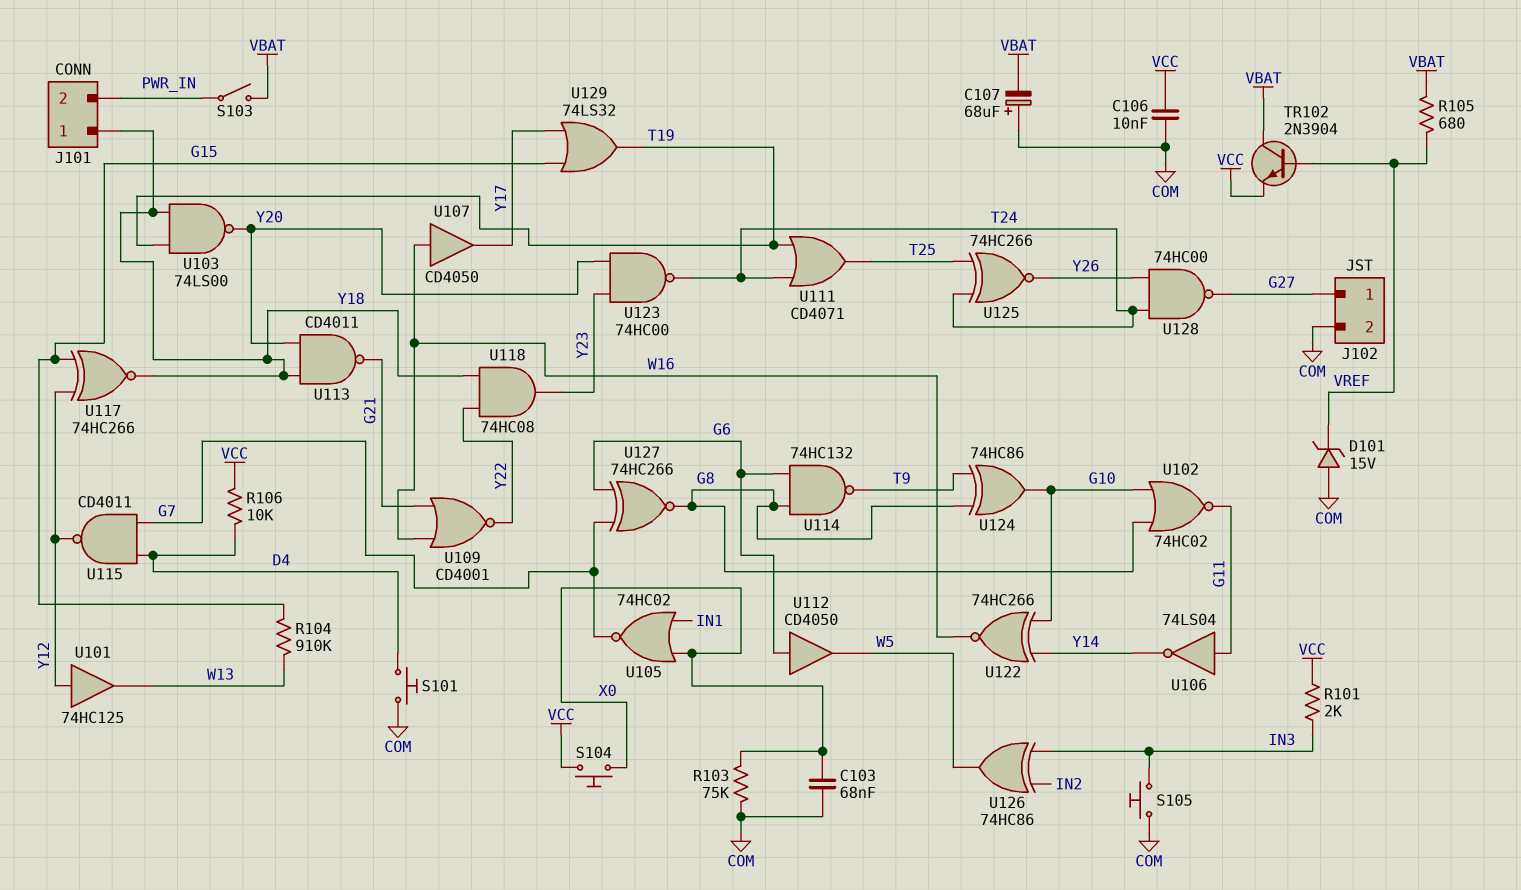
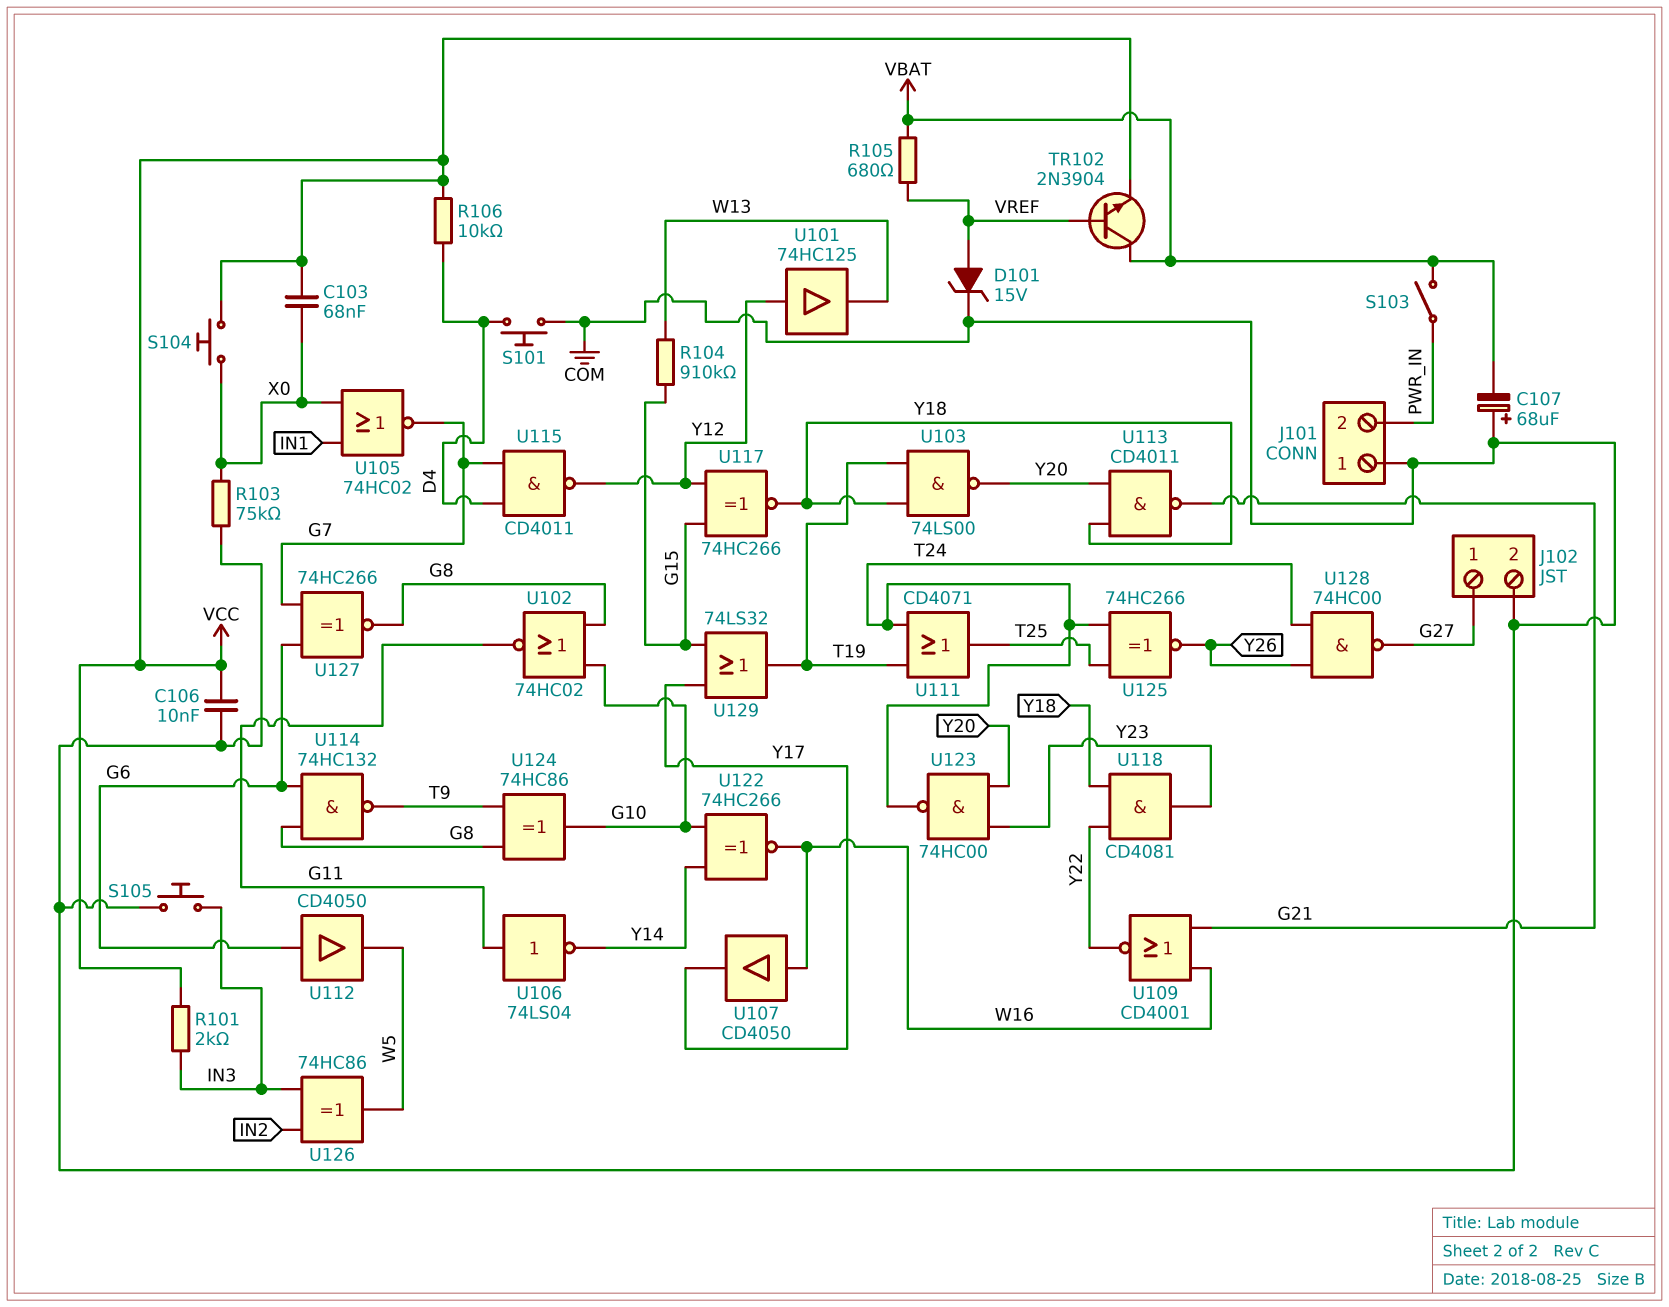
C103: 68nF (COM, X0) -> 68nF (VCC, X0)
D101: zener 15V (A COM, K VREF) -> zener 15V (A VREF, K COM)
J101 pin 1: Y18 -> COM
U118: AND 74HC08 (in Y18, in Y22, out Y23) -> AND CD4081 (in Y18, in Y22, out Y23)

